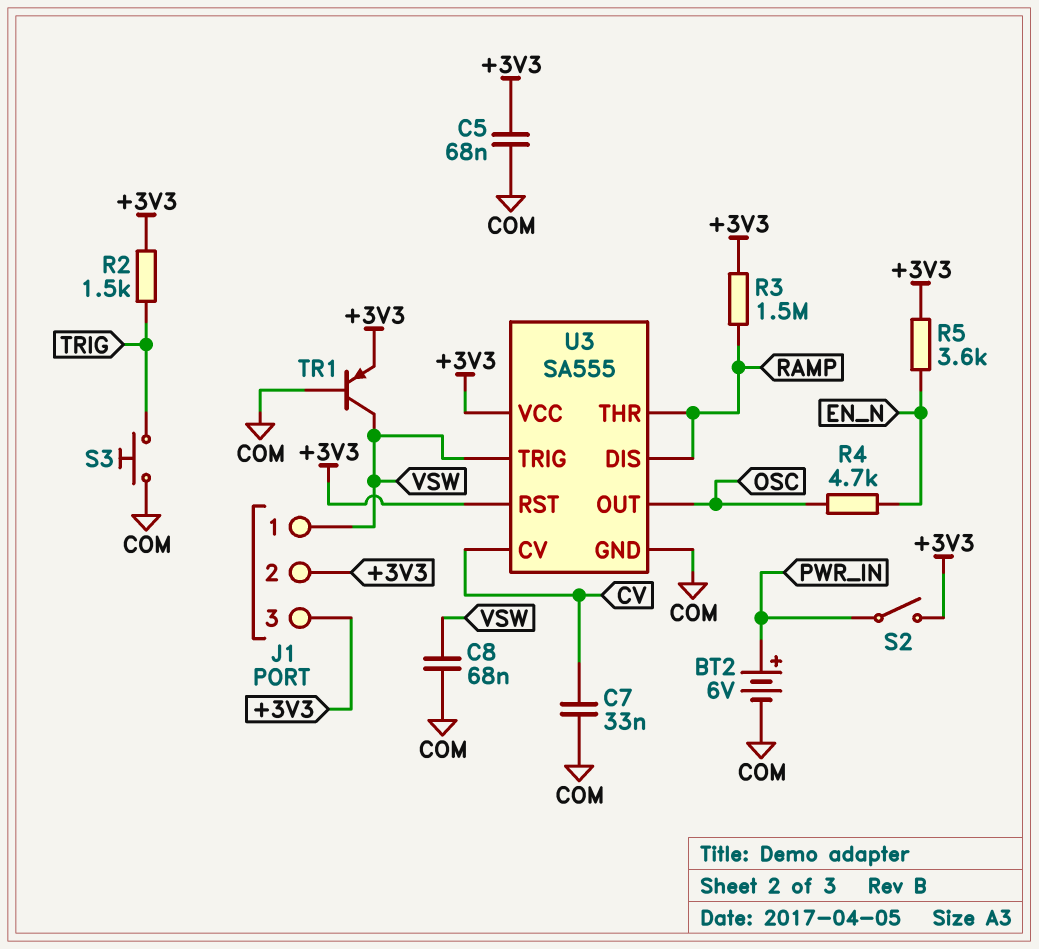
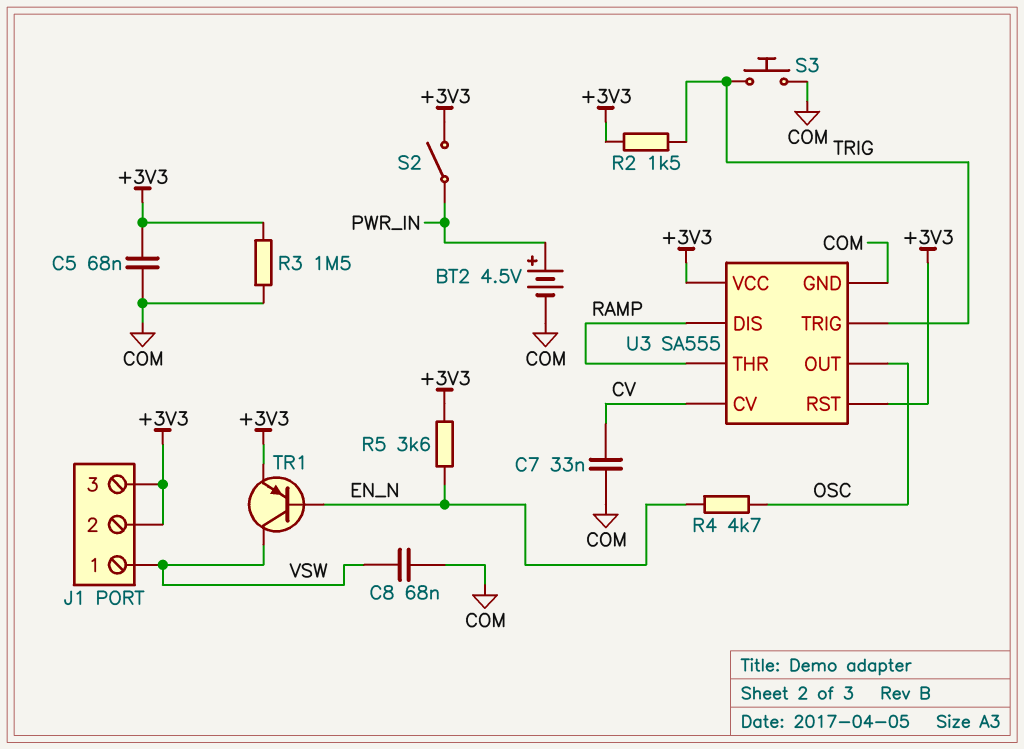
BT2: 6V (plus PWR_IN, minus COM) -> 4.5V (plus PWR_IN, minus COM)
R3: 1.5M (+3V3, RAMP) -> 1.5M (+3V3, COM)
TR1: PNP (B COM, C VSW, E +3V3) -> PNP (B EN_N, C VSW, E +3V3)
U3 pin TRIG: VSW -> TRIG

